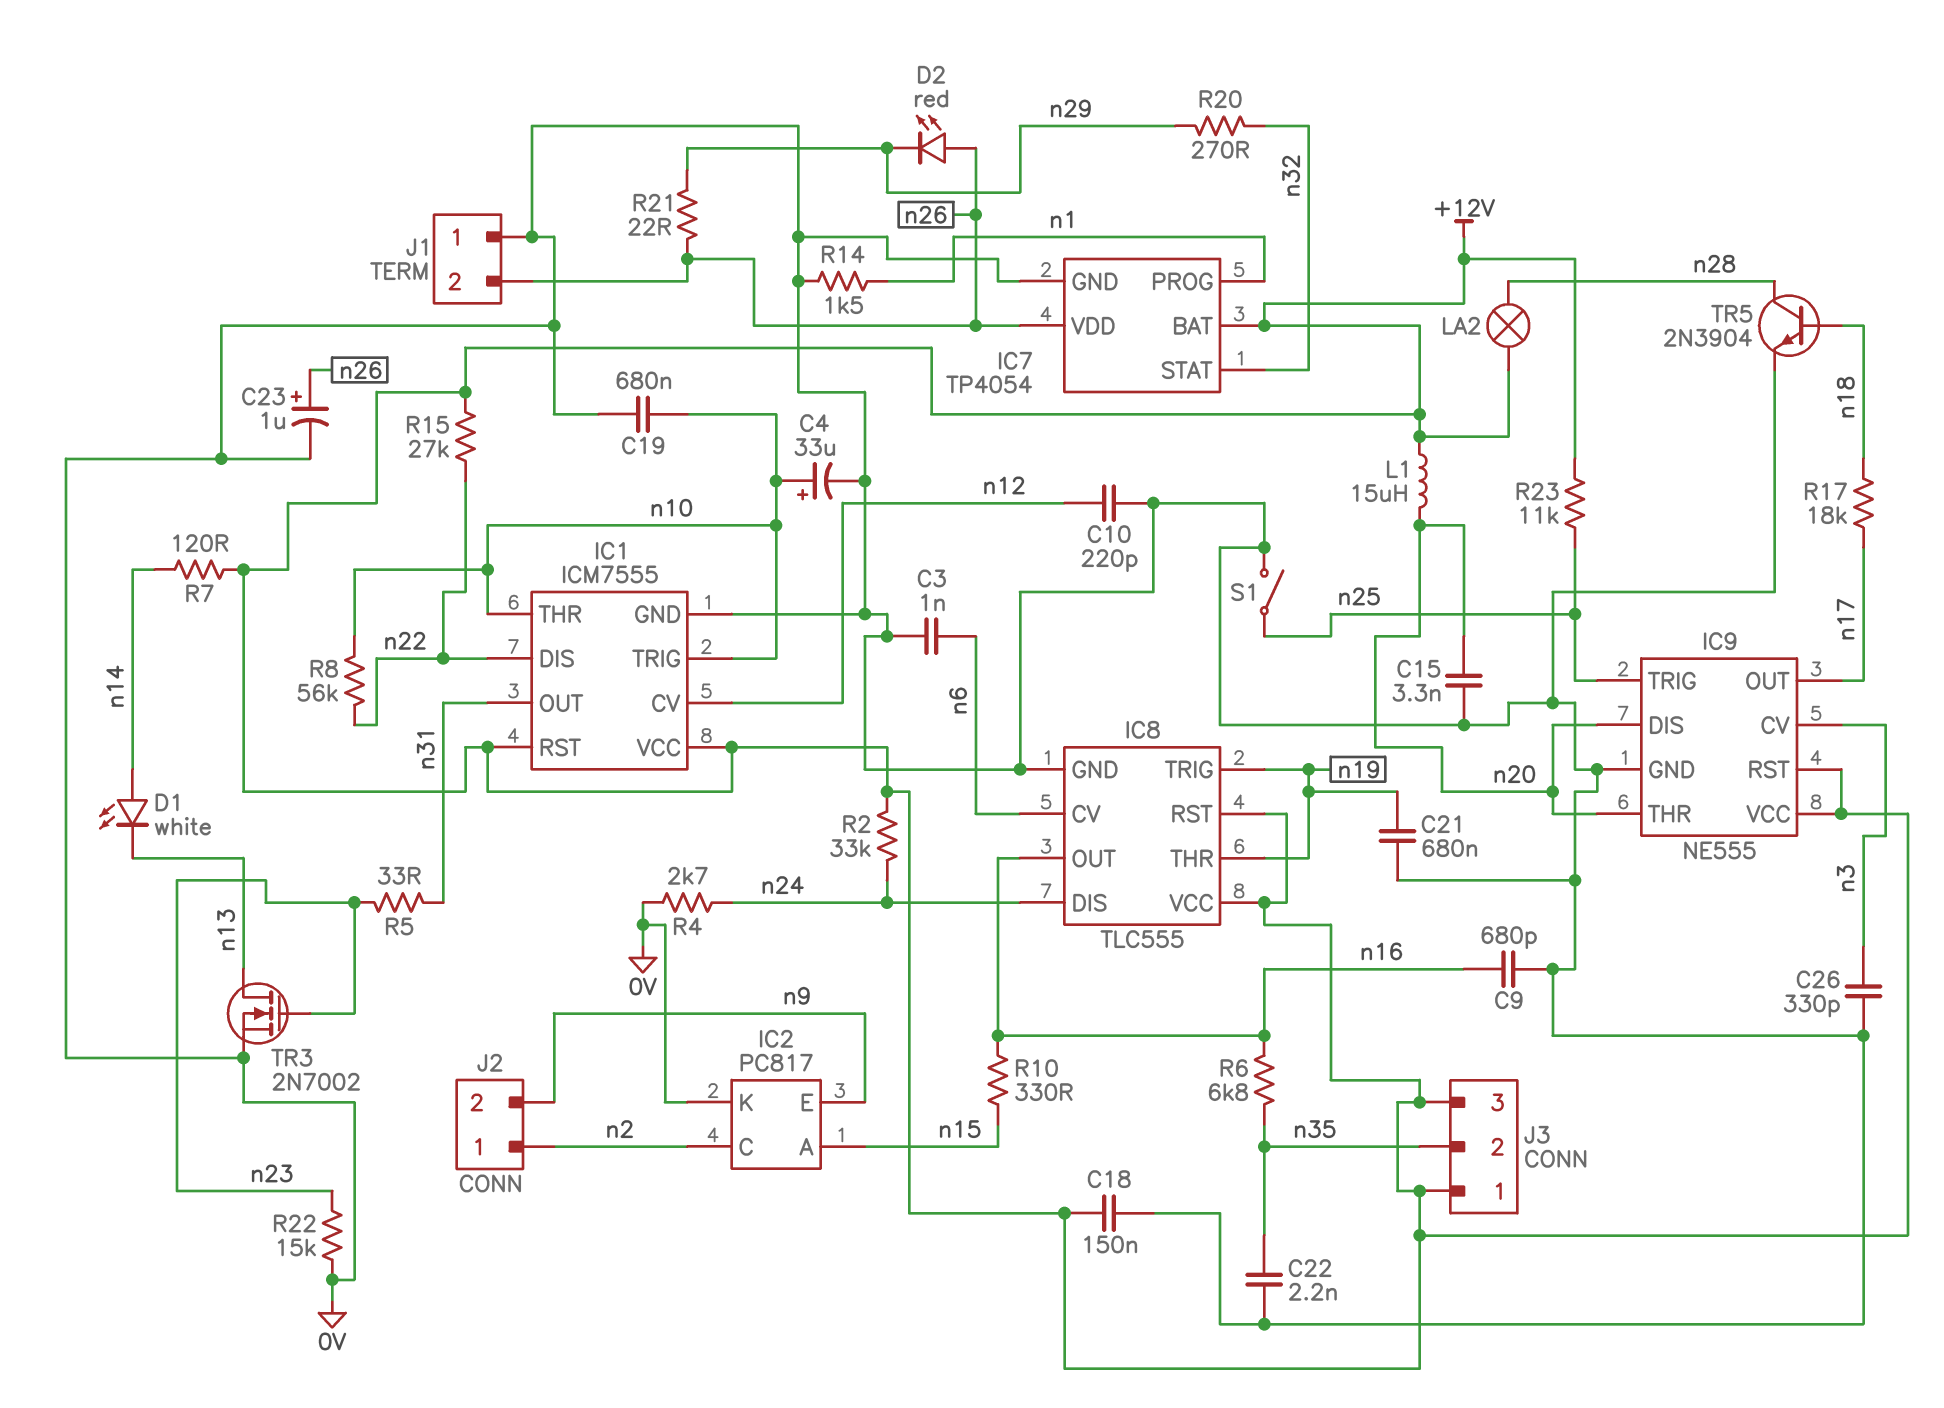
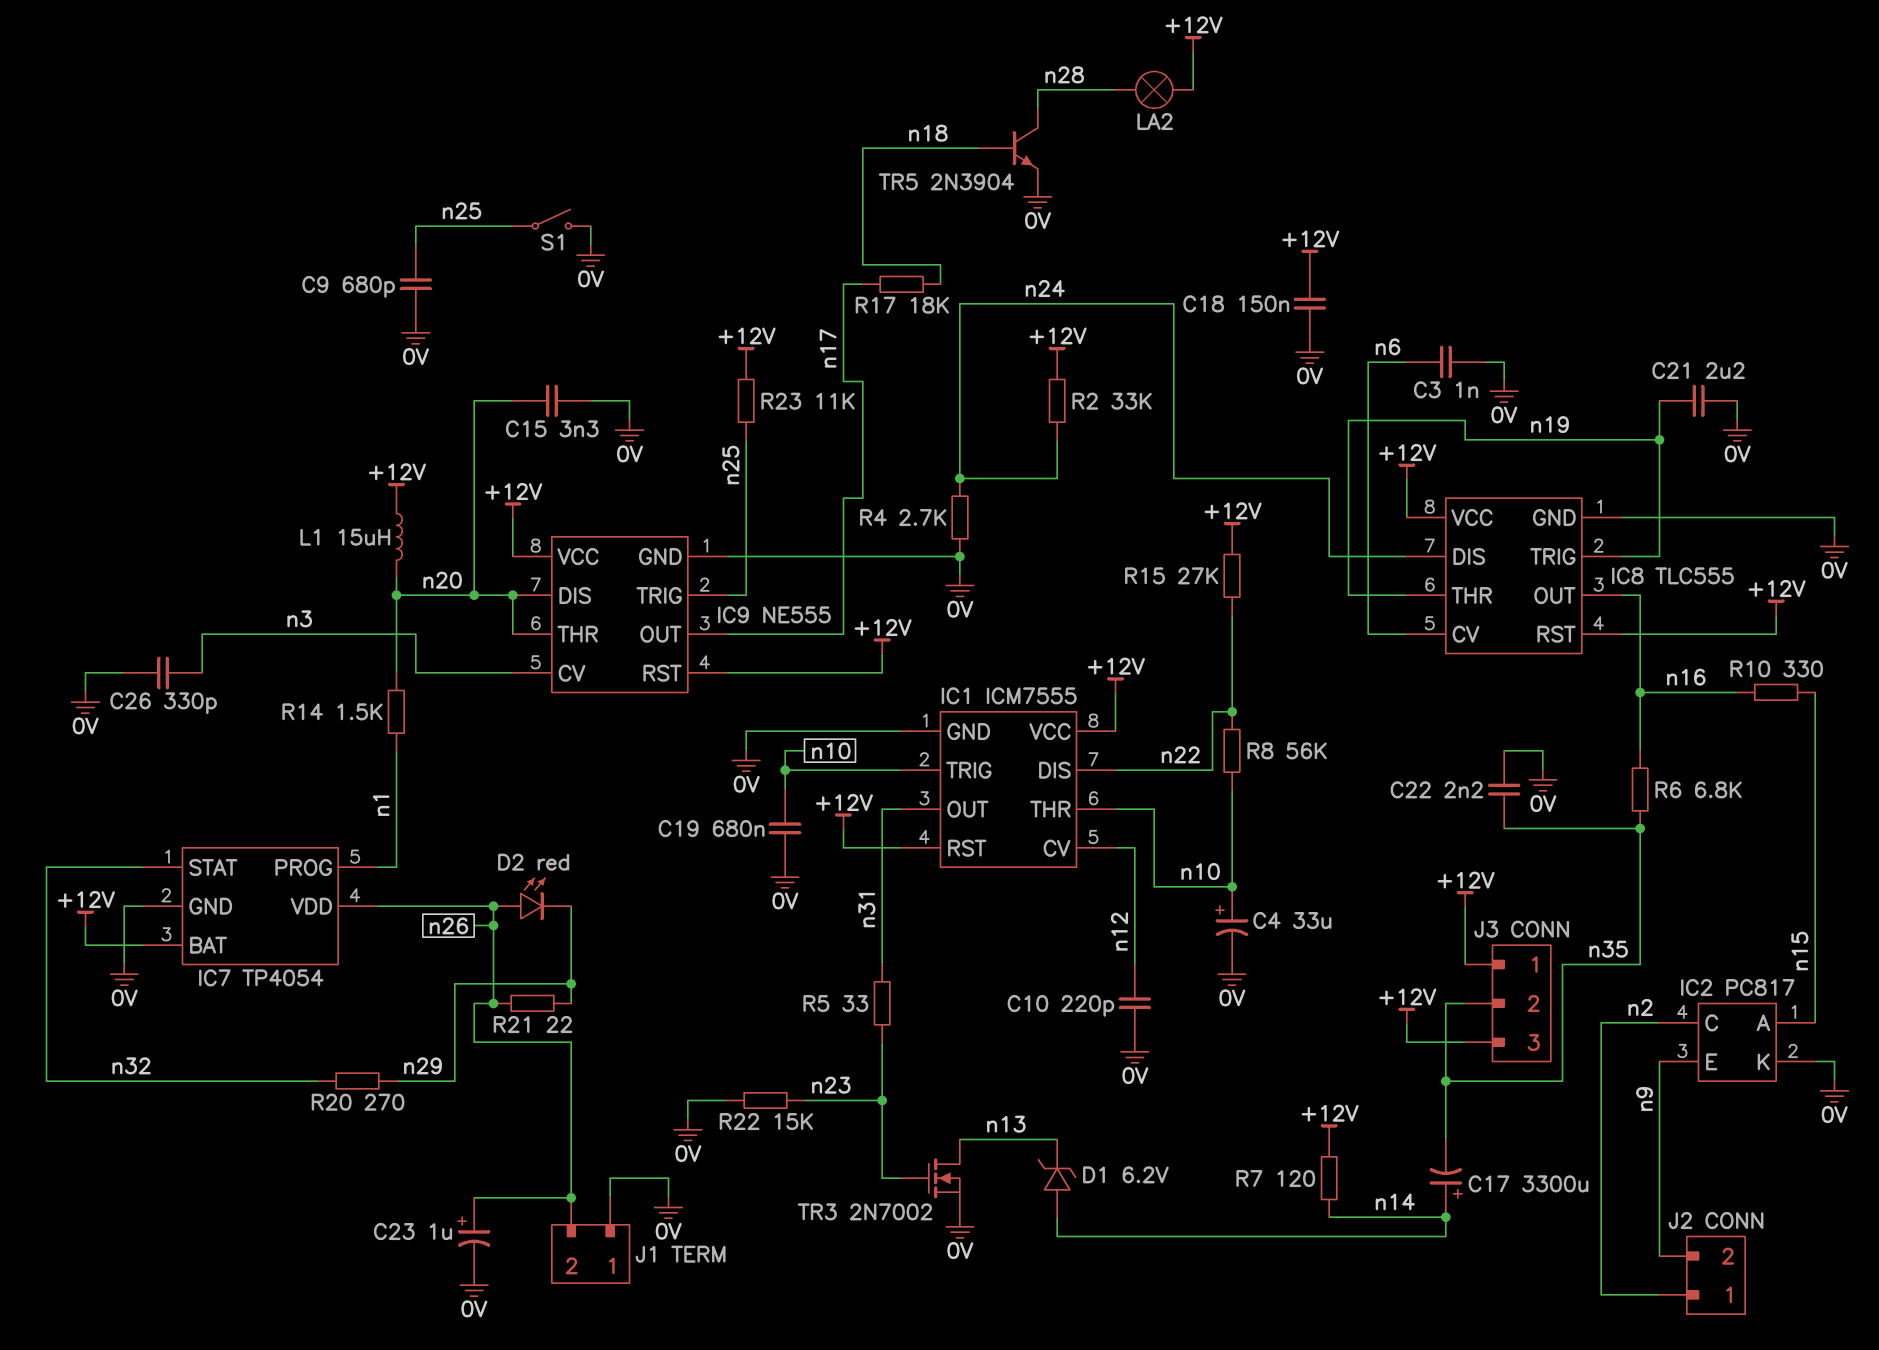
C9: 680pF (0V, n16) -> 680pF (0V, n25)
C17: none -> 3300uF (plus n14, minus n35)
C21: 680nF (0V, n19) -> 2.2uF (0V, n19)
D1: LED white (A n14, K n13) -> zener 6.2V (A n14, K n13)
R14: 1.5k (0V, n1) -> 1.5k (n1, n20)

